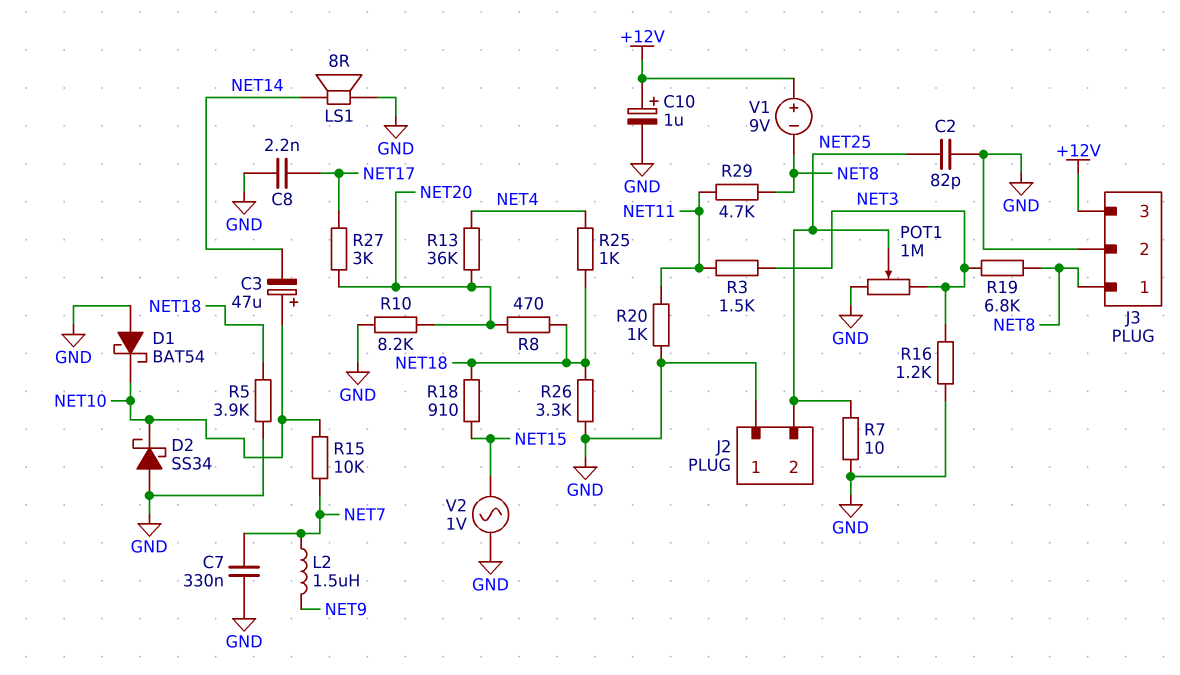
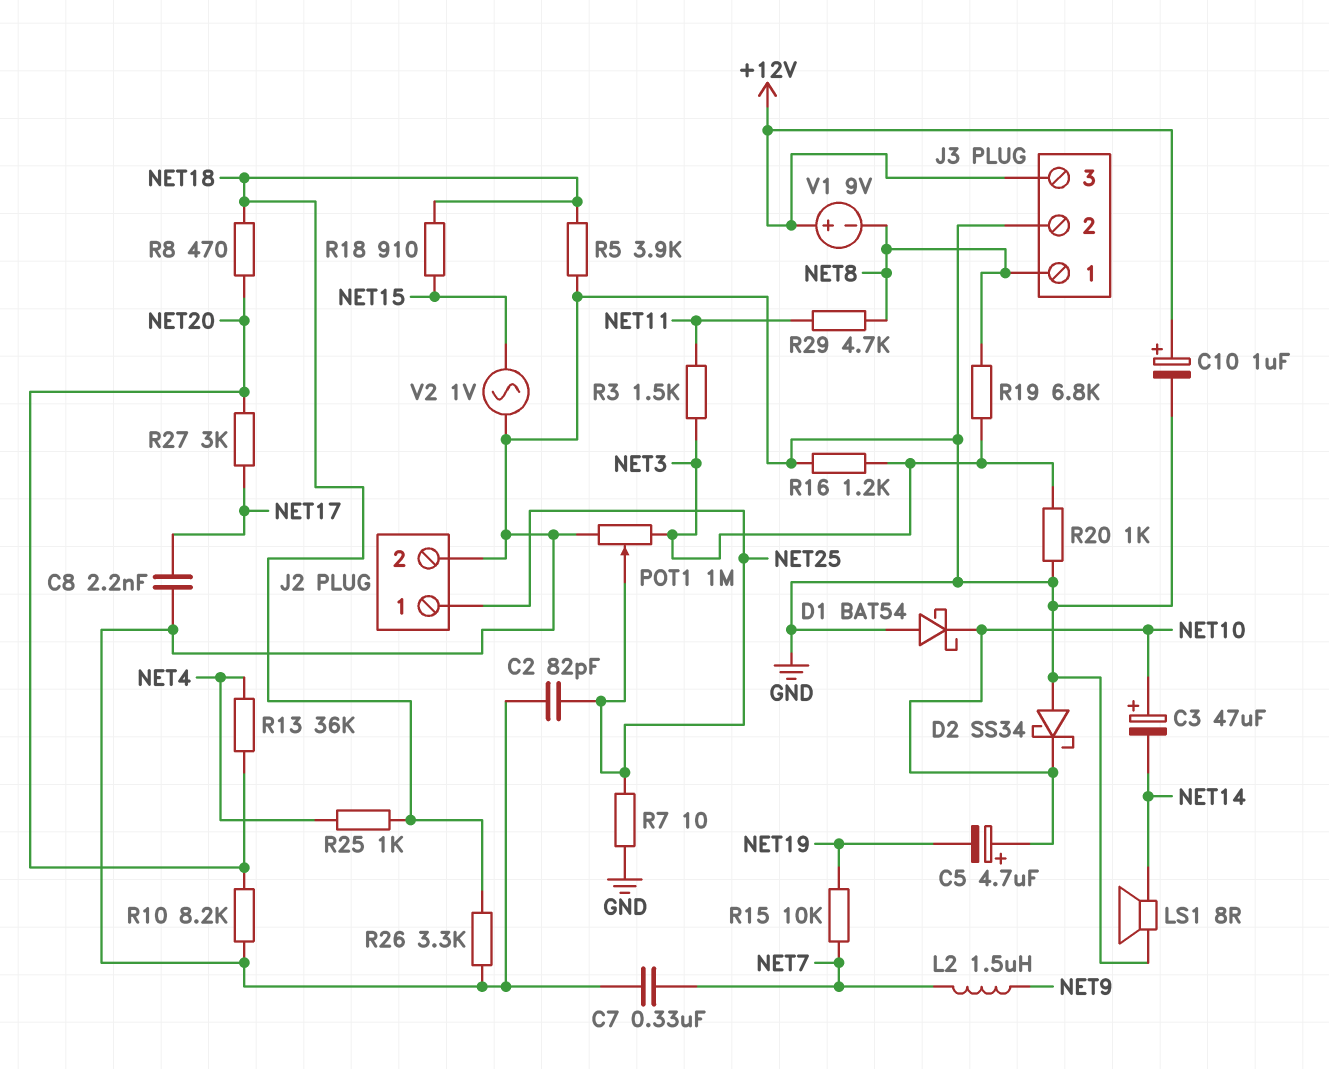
C5: none -> 4.7uF (plus NET10, minus NET19)
J2 pin 1: GND -> NET25
J2 pin 2: NET25 -> GND
R15: 10k (NET7, NET10) -> 10k (NET7, NET19)
R20: 1k (GND, NET11) -> 1k (GND, NET3)

